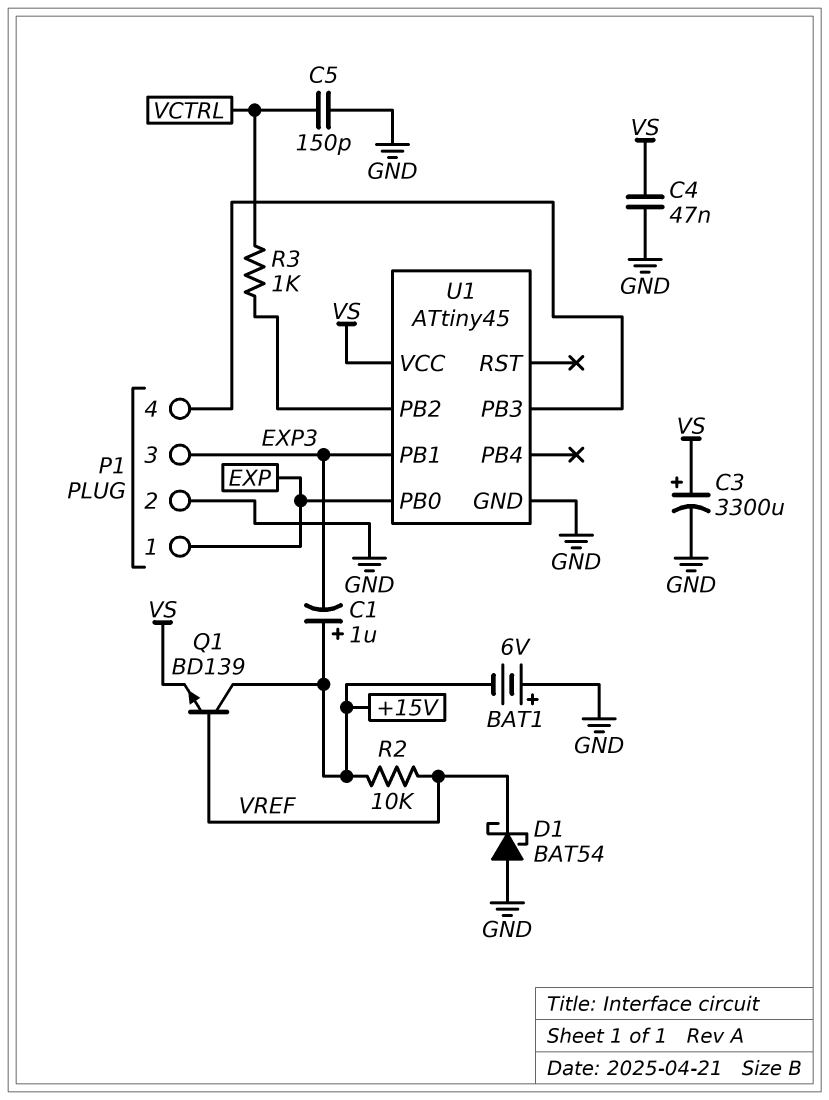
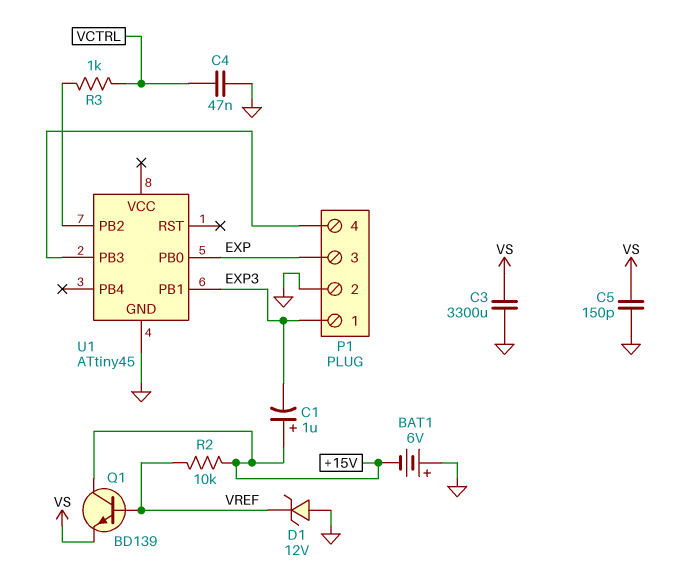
C3: 3300uF (plus VS, minus GND) -> 3300uF (GND, VS)
C4: 47nF (GND, VS) -> 47nF (GND, VCTRL)
C5: 150pF (GND, VCTRL) -> 150pF (GND, VS)
D1: schottky BAT54 (A GND, K VREF) -> zener 12V (A GND, K VREF)
P1 pin 1: EXP -> EXP3
P1 pin 3: EXP3 -> EXP
U1 pin VCC: VS -> none

